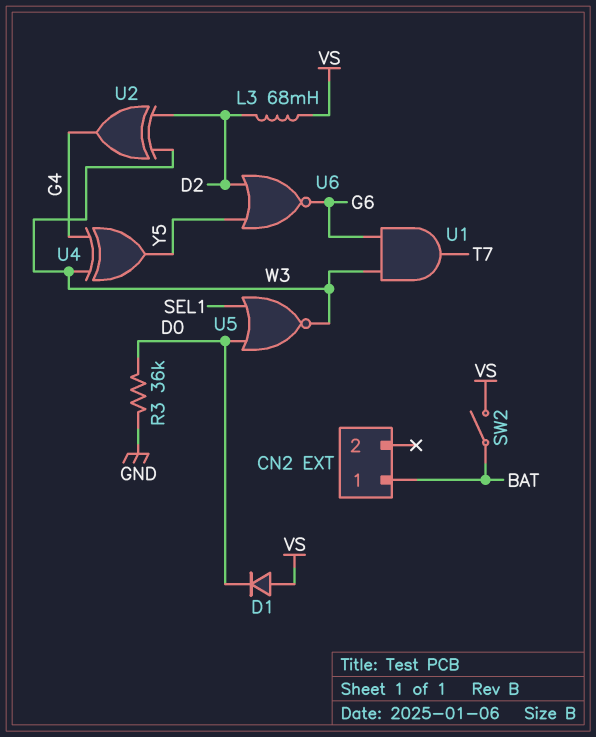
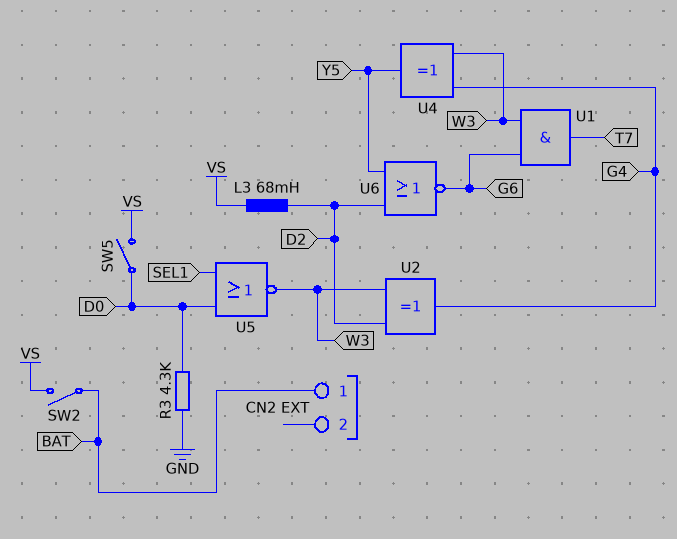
D1: diode (A VS, K D0) -> none
R3: 36k (D0, GND) -> 4.3k (D0, GND)
SW5: none -> switch (D0, VS)

